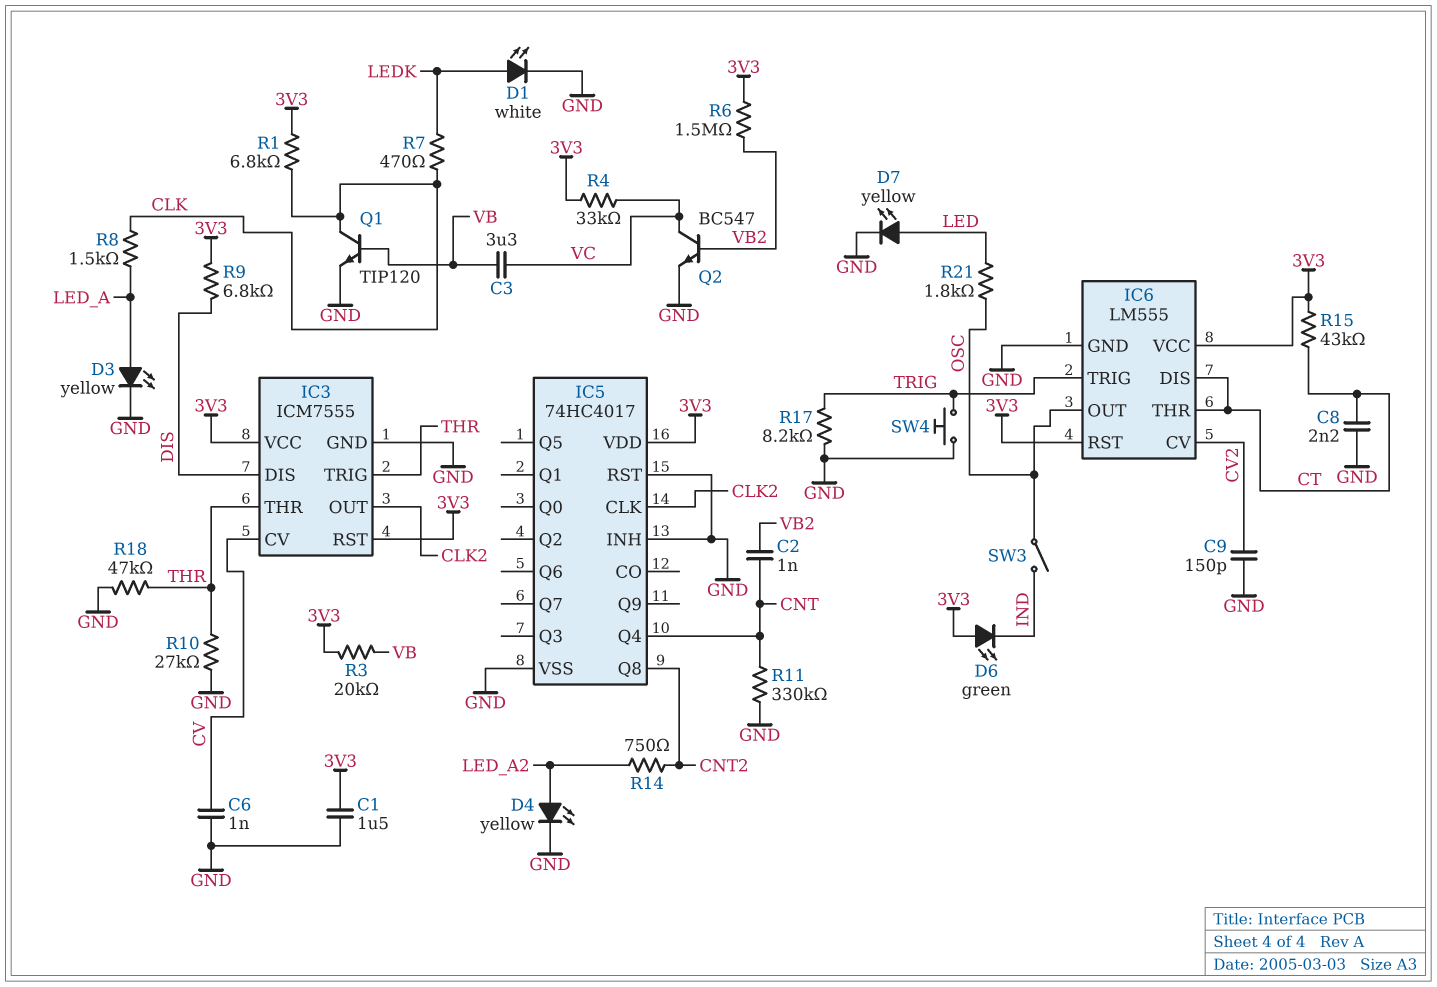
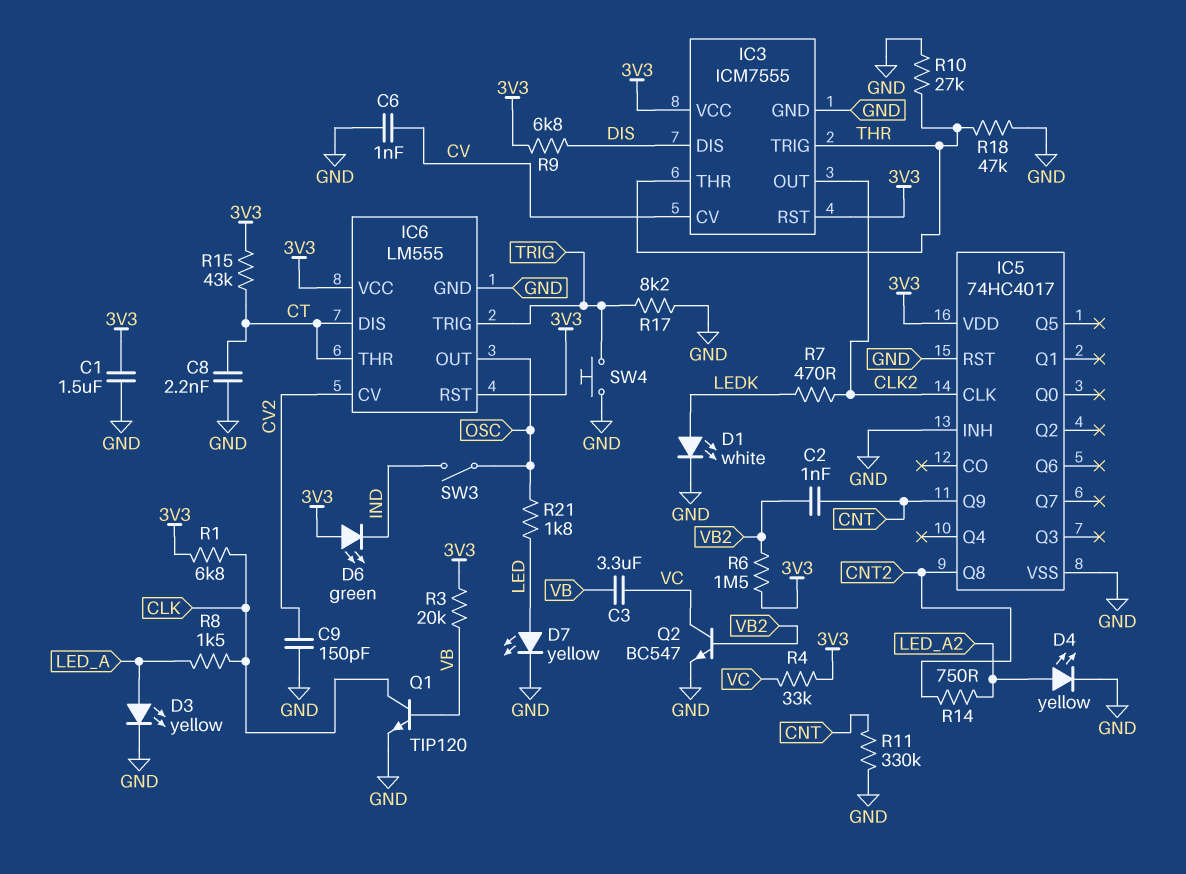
IC5 pin Q4: CNT -> none
IC5 pin Q9: none -> CNT
R7: 470 (CLK, LEDK) -> 470 (CLK2, LEDK)

